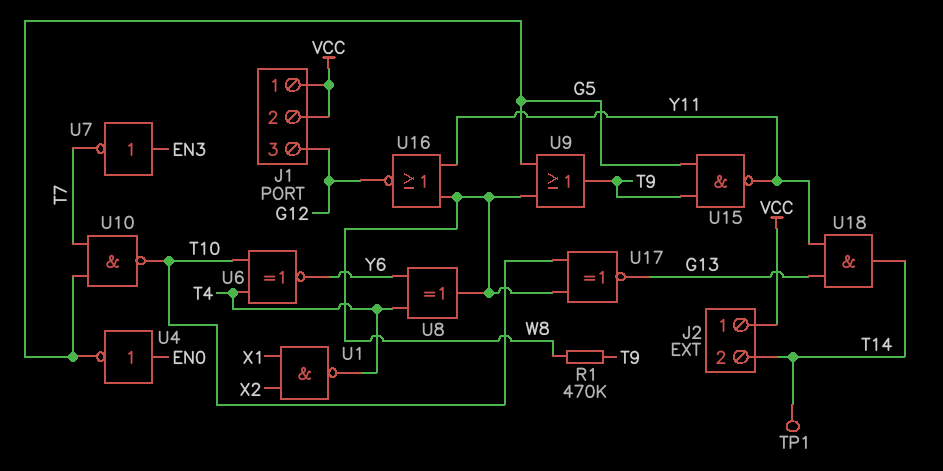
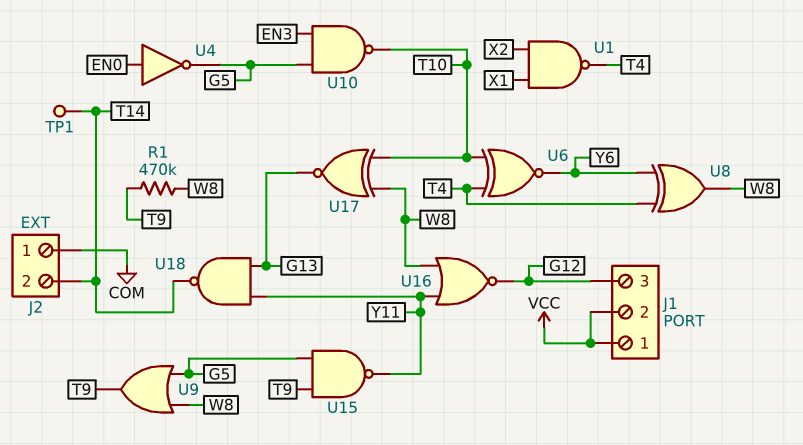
J2 pin 1: VCC -> COM
U7: NOT (in EN3, out T7) -> none
U10: NAND (in G5, in T7, out T10) -> NAND (in EN3, in G5, out T10)
U18: AND (in G13, in Y11, out T14) -> NAND (in G13, in Y11, out T14)

